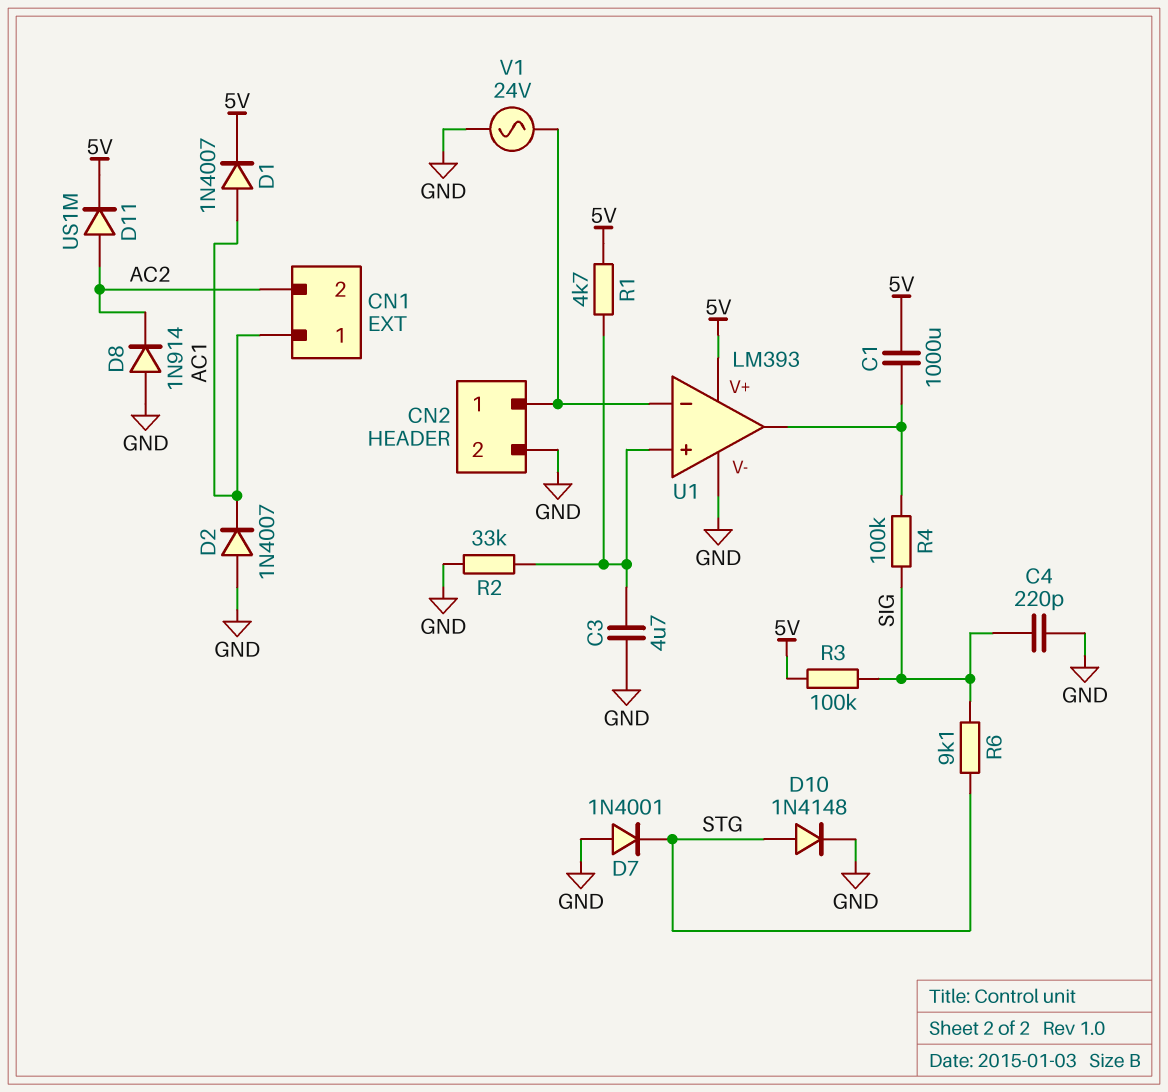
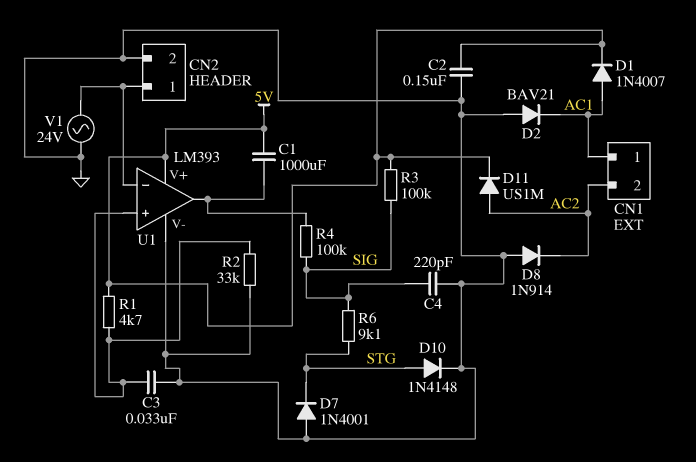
C2: none -> 150nF (5V, GND)
C3: 4.7uF (GND, U1/in+) -> 33nF (GND, U1/in+)
D2: diode 1N4007 (A GND, K AC1) -> diode BAV21 (A GND, K AC1)

